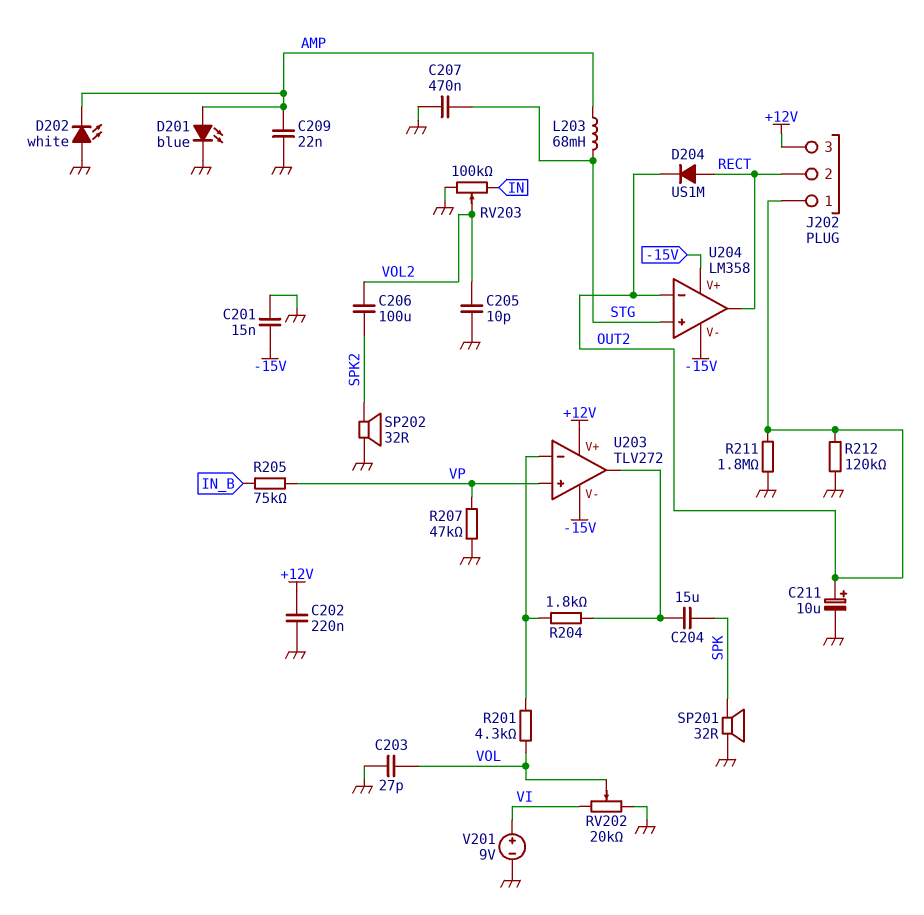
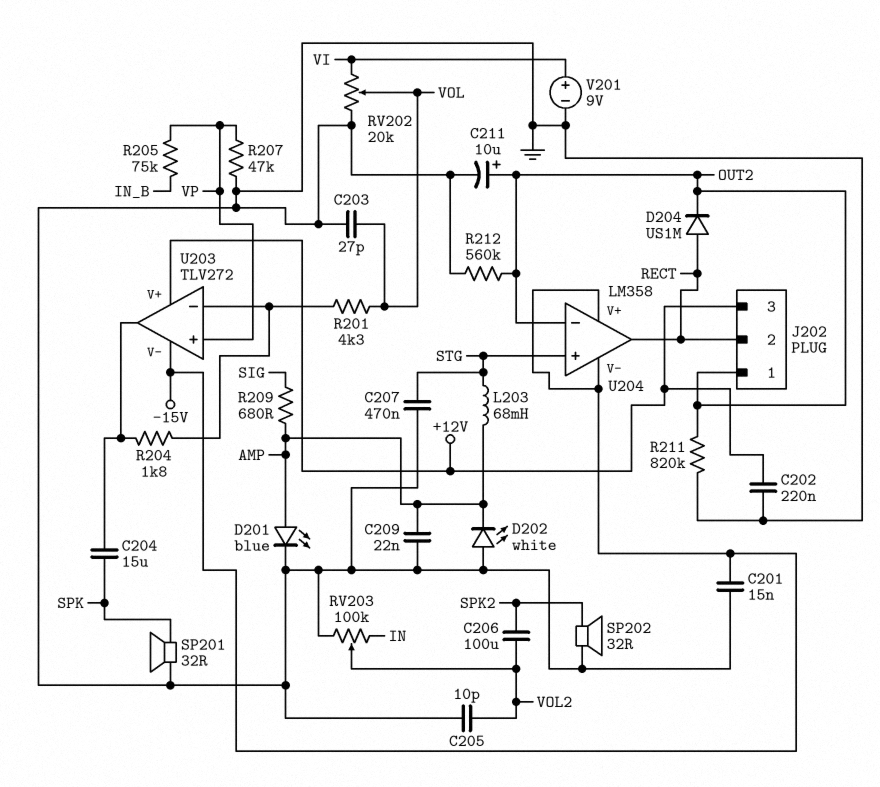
R209: none -> 680 (AMP, SIG)
R211: 1.8M (GND, OUT2) -> 820k (GND, OUT2)
R212: 120k (GND, OUT2) -> 560k (GND, OUT2)

